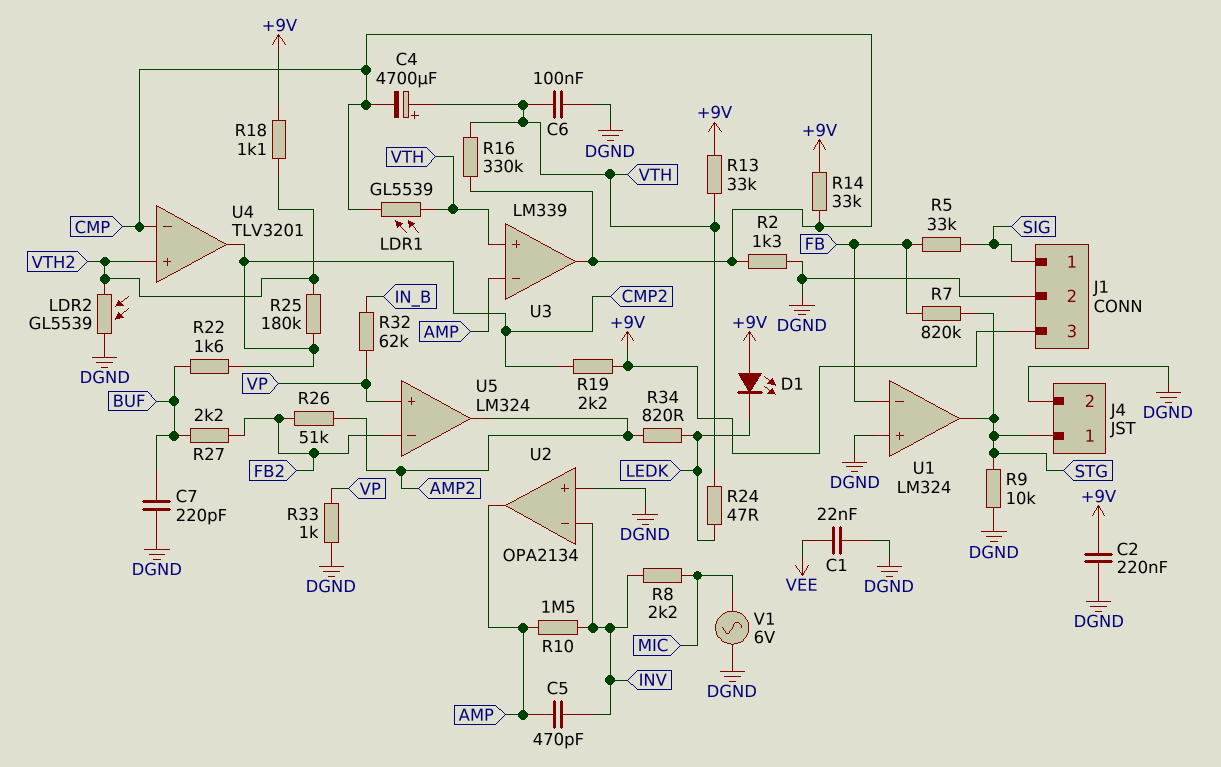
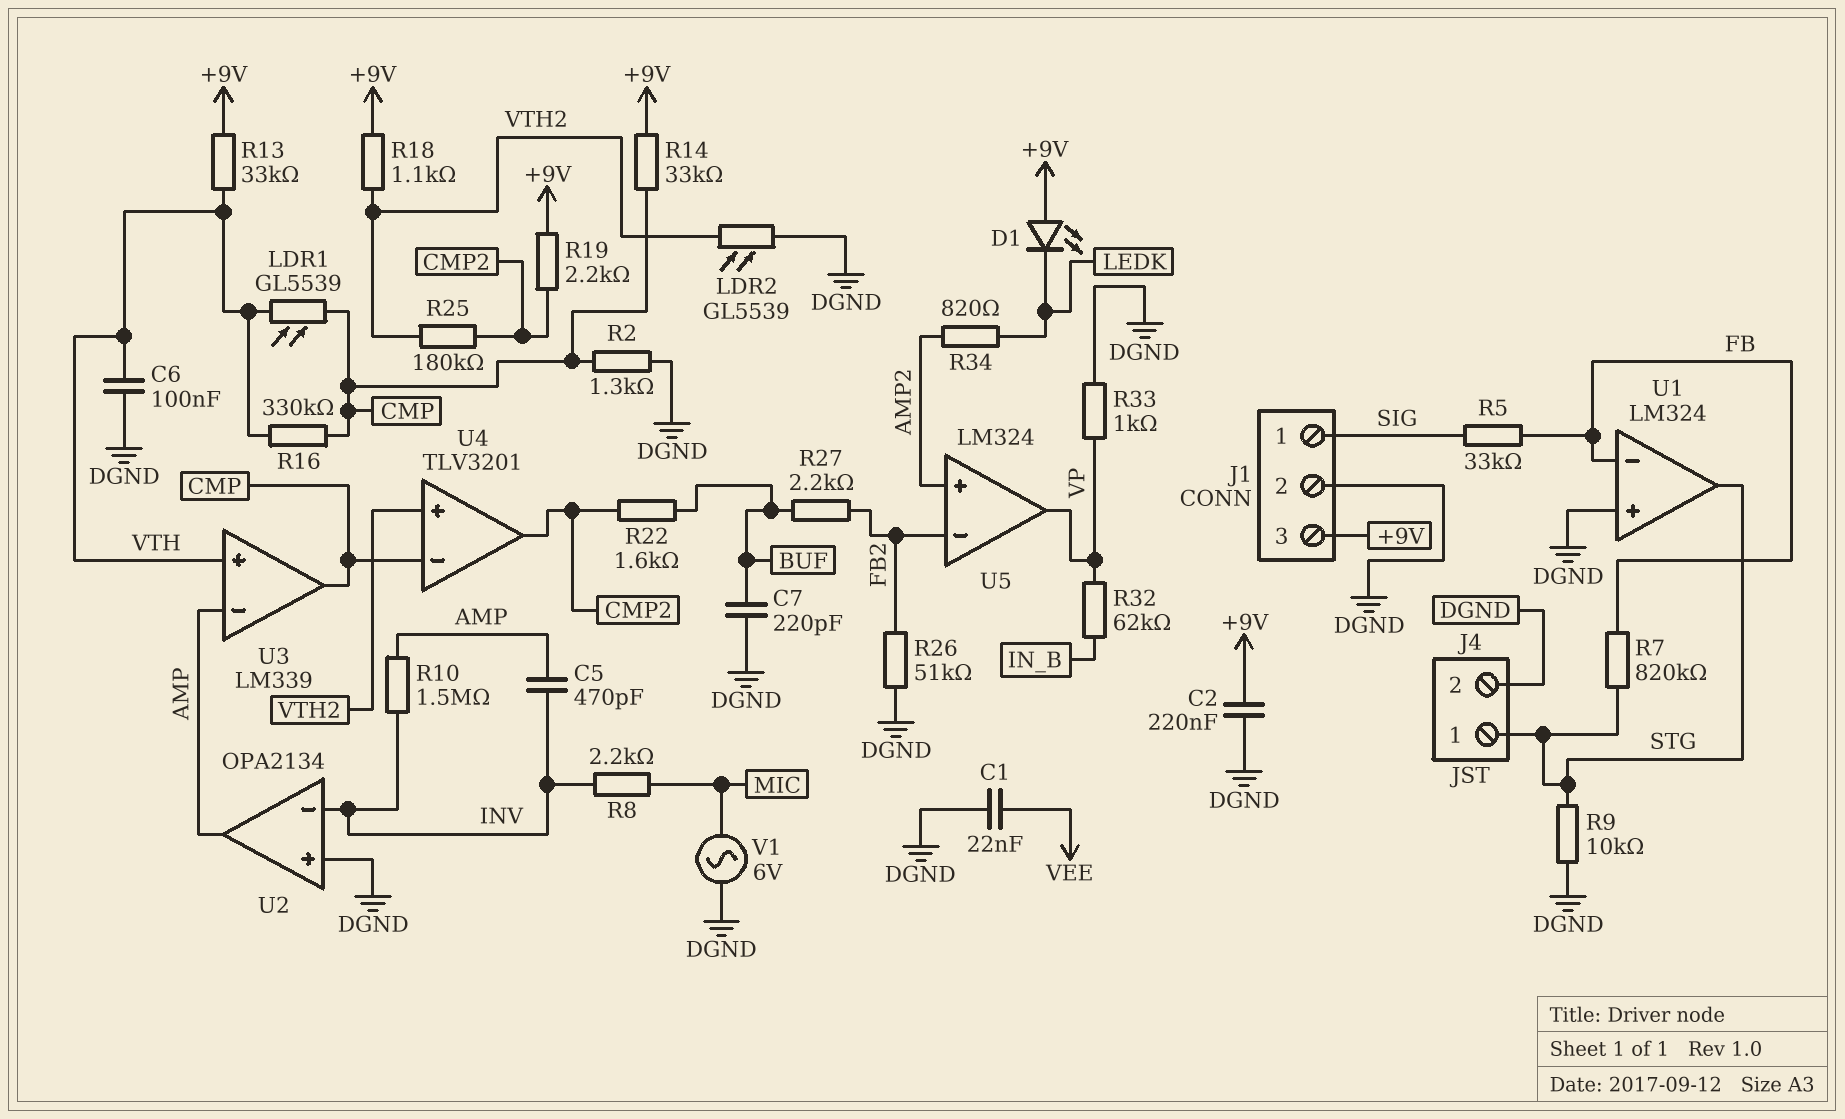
C4: 4700uF (plus VTH, minus CMP) -> none
R24: 47 (LEDK, VTH) -> none
R26: 51k (AMP2, FB2) -> 51k (DGND, FB2)
U5 pin in+: VP -> AMP2
U5 pin out: AMP2 -> VP

